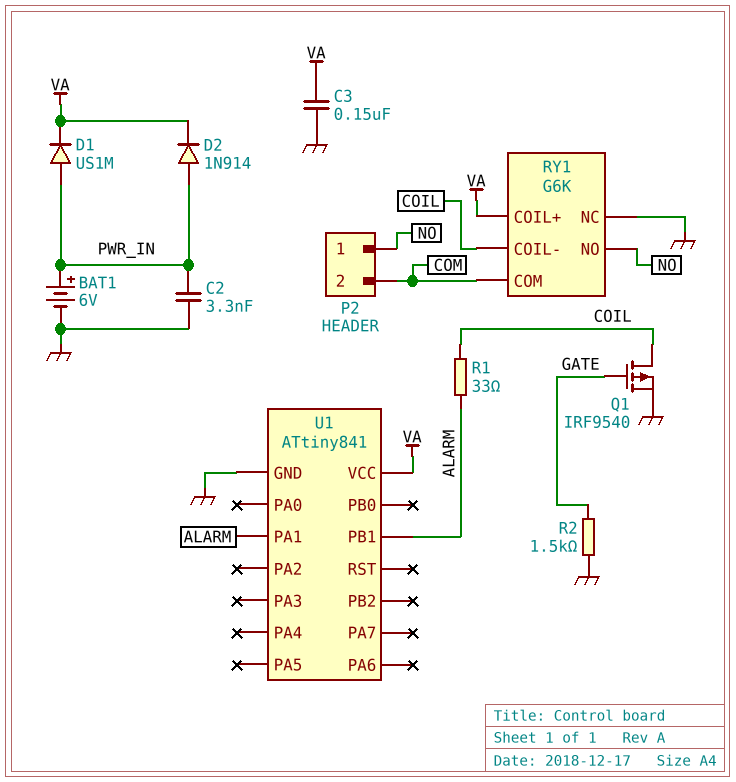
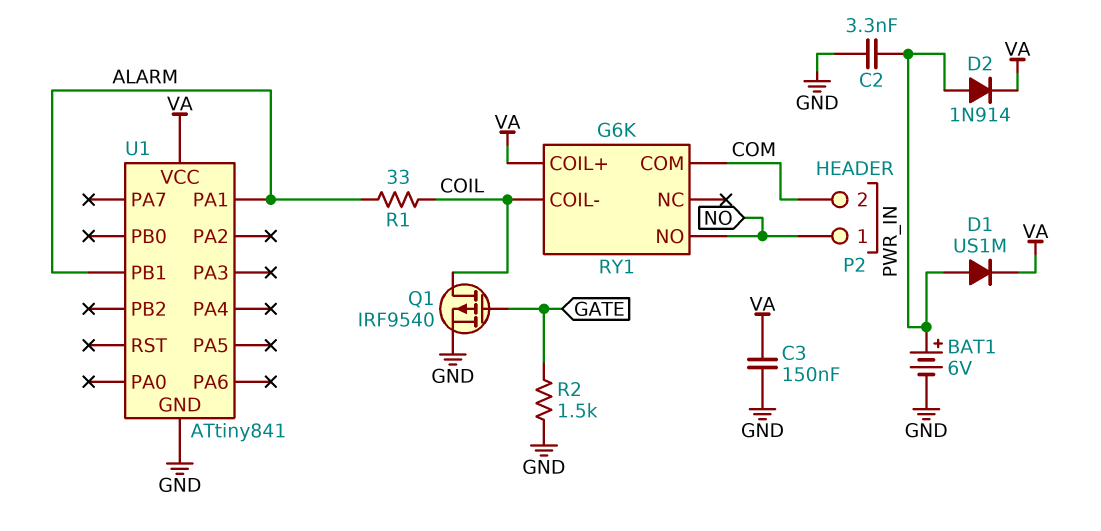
RY1 pin NC: GND -> none

